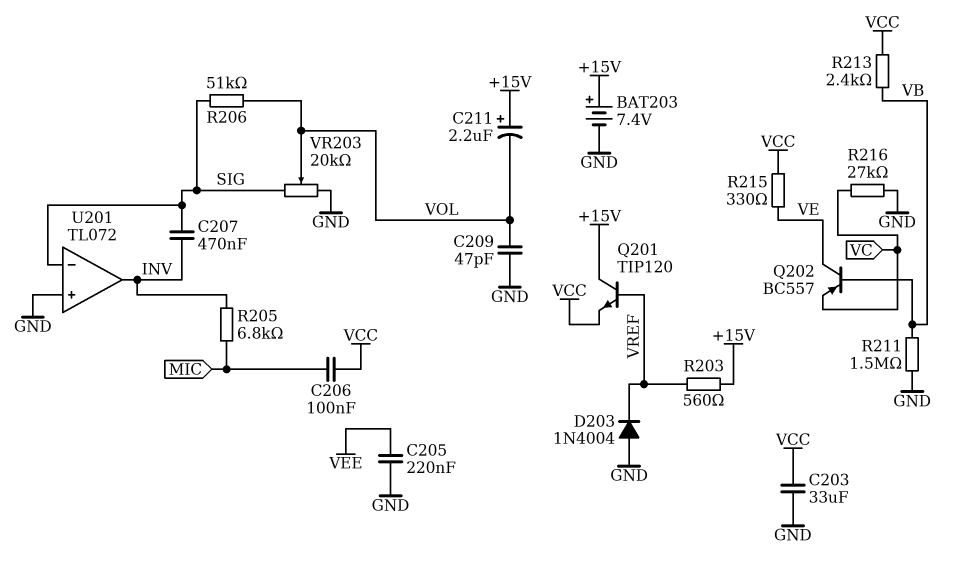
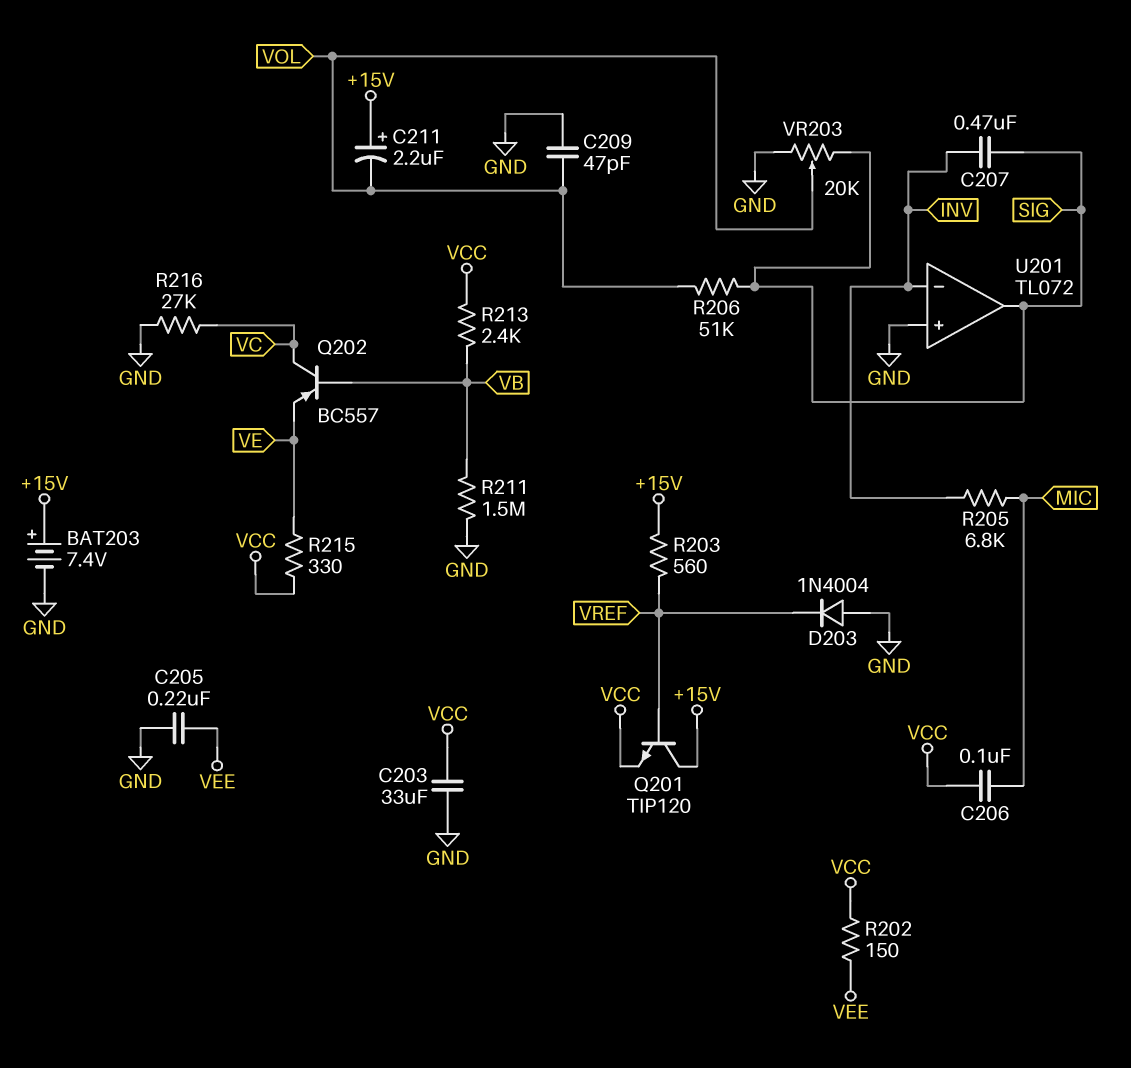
Q202: PNP BC557 (B VB, C VE, E VC) -> PNP BC557 (B VB, C VC, E VE)
R202: none -> 150 (VCC, VEE)
U201 pin in-: SIG -> INV
U201 pin out: INV -> SIG

